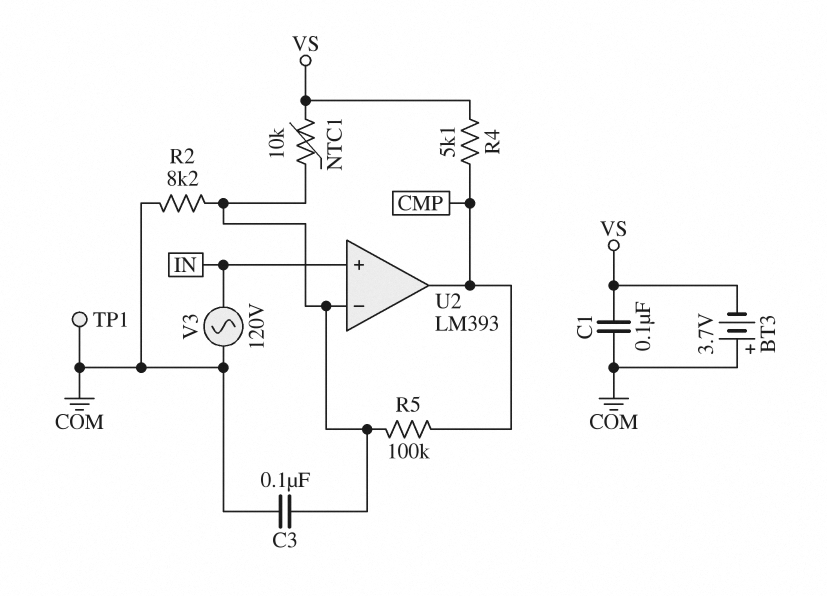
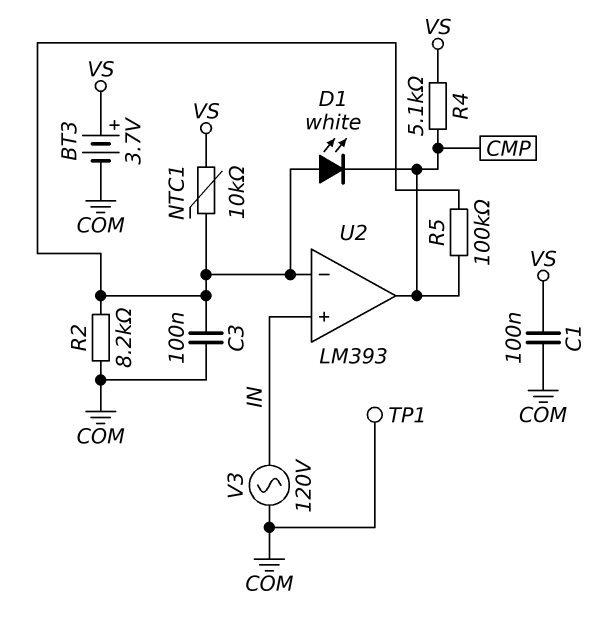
BT3: 3.7V (plus COM, minus VS) -> 3.7V (plus VS, minus COM)
D1: none -> LED white (A U2/in-, K CMP)

